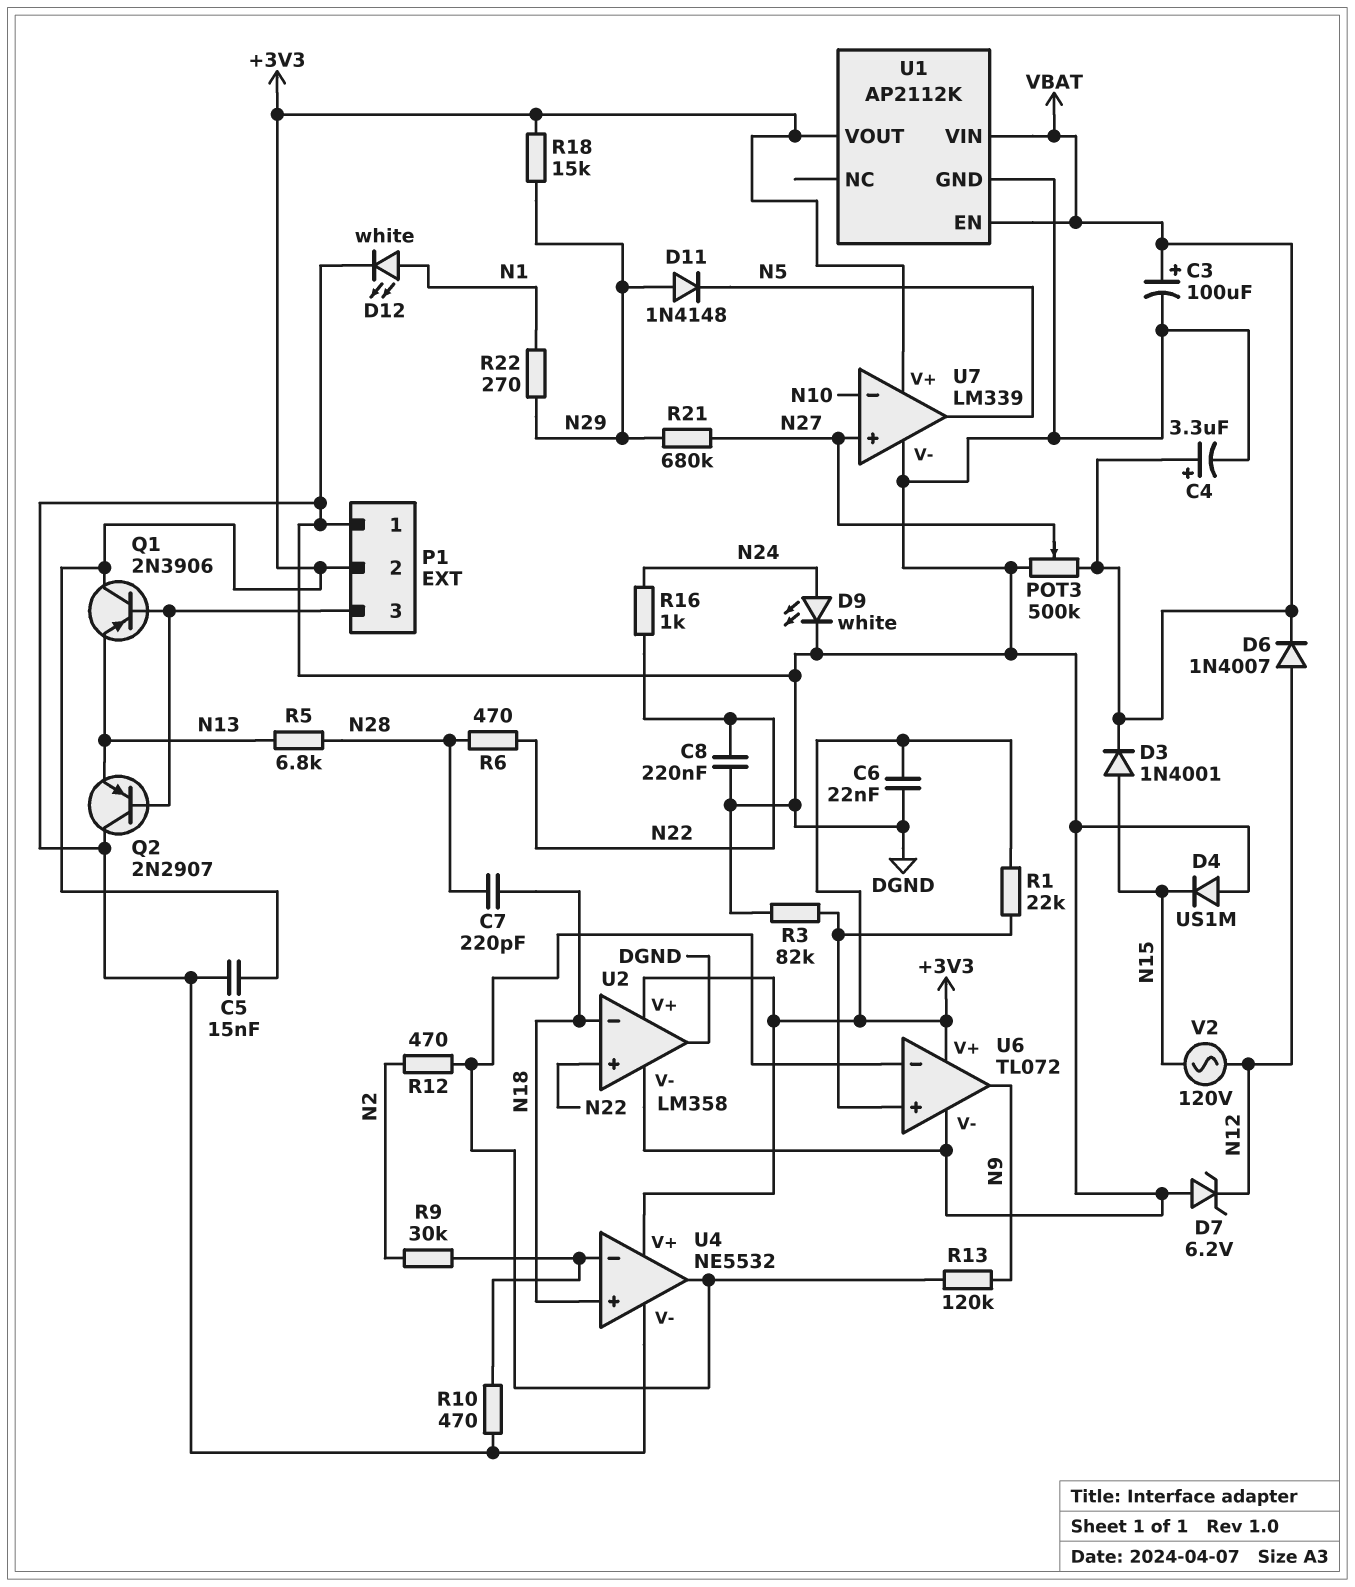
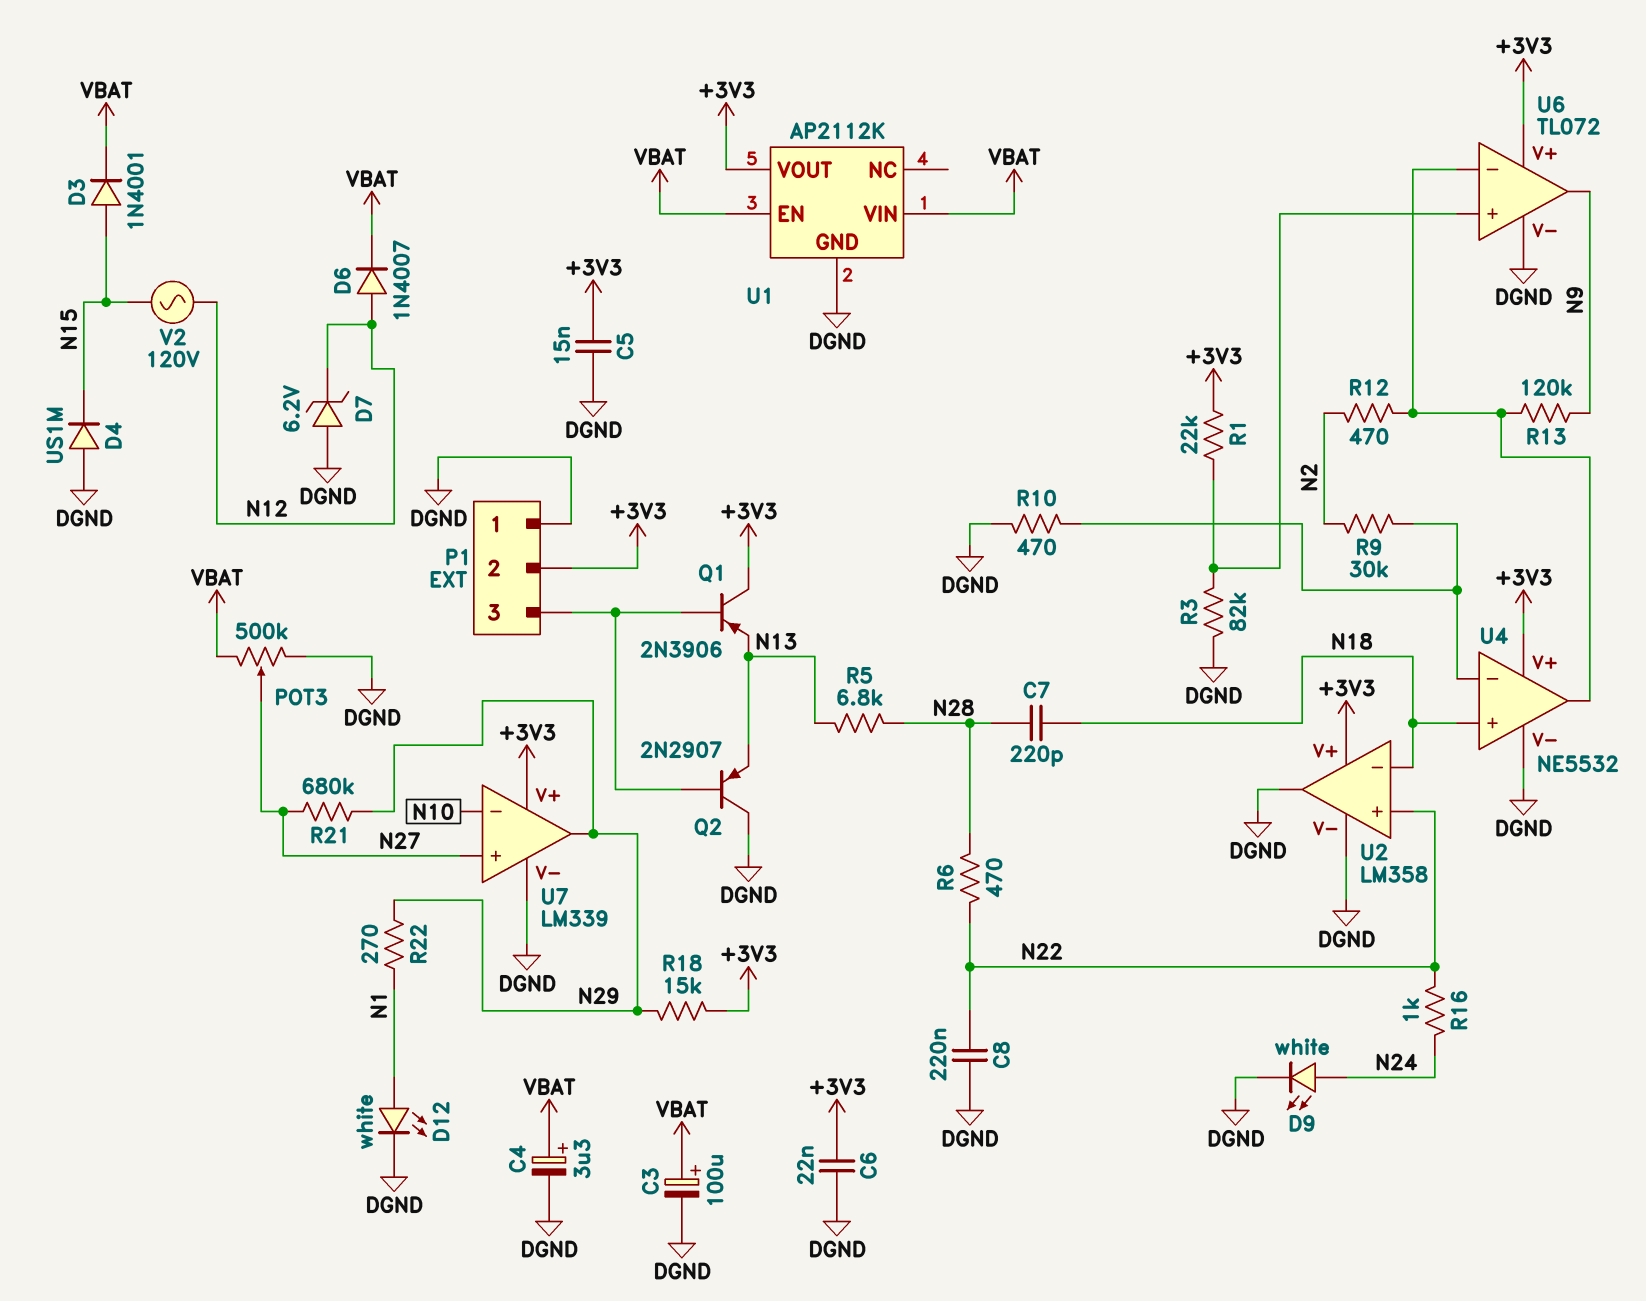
D11: diode 1N4148 (A N29, K N5) -> none
U7 pin out: N5 -> N29

